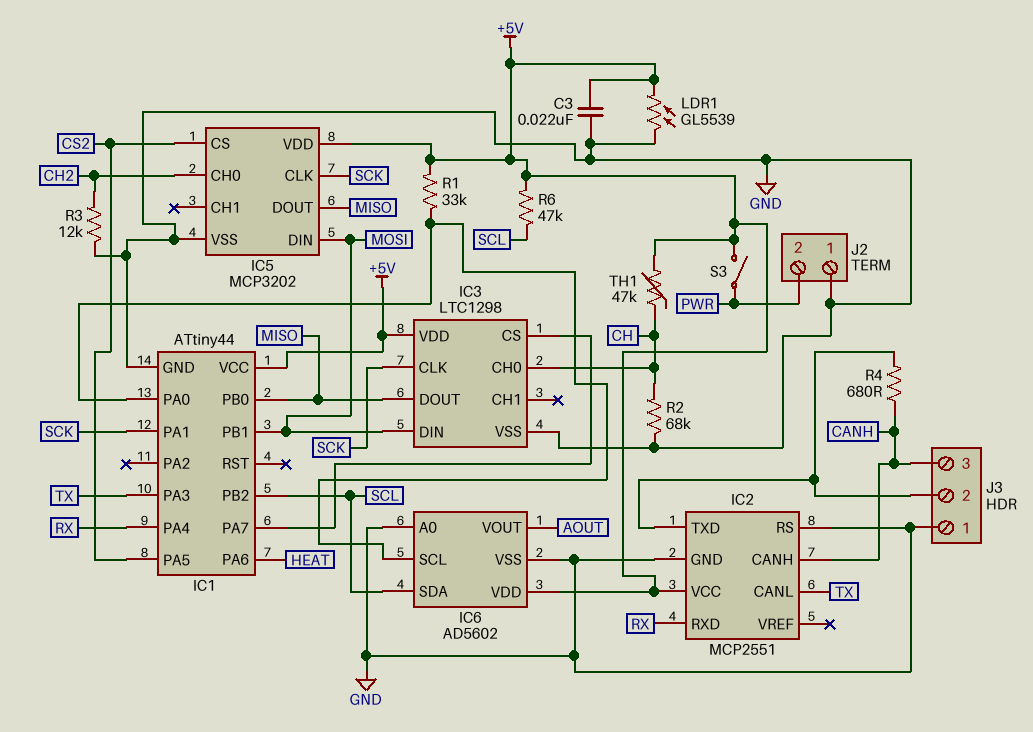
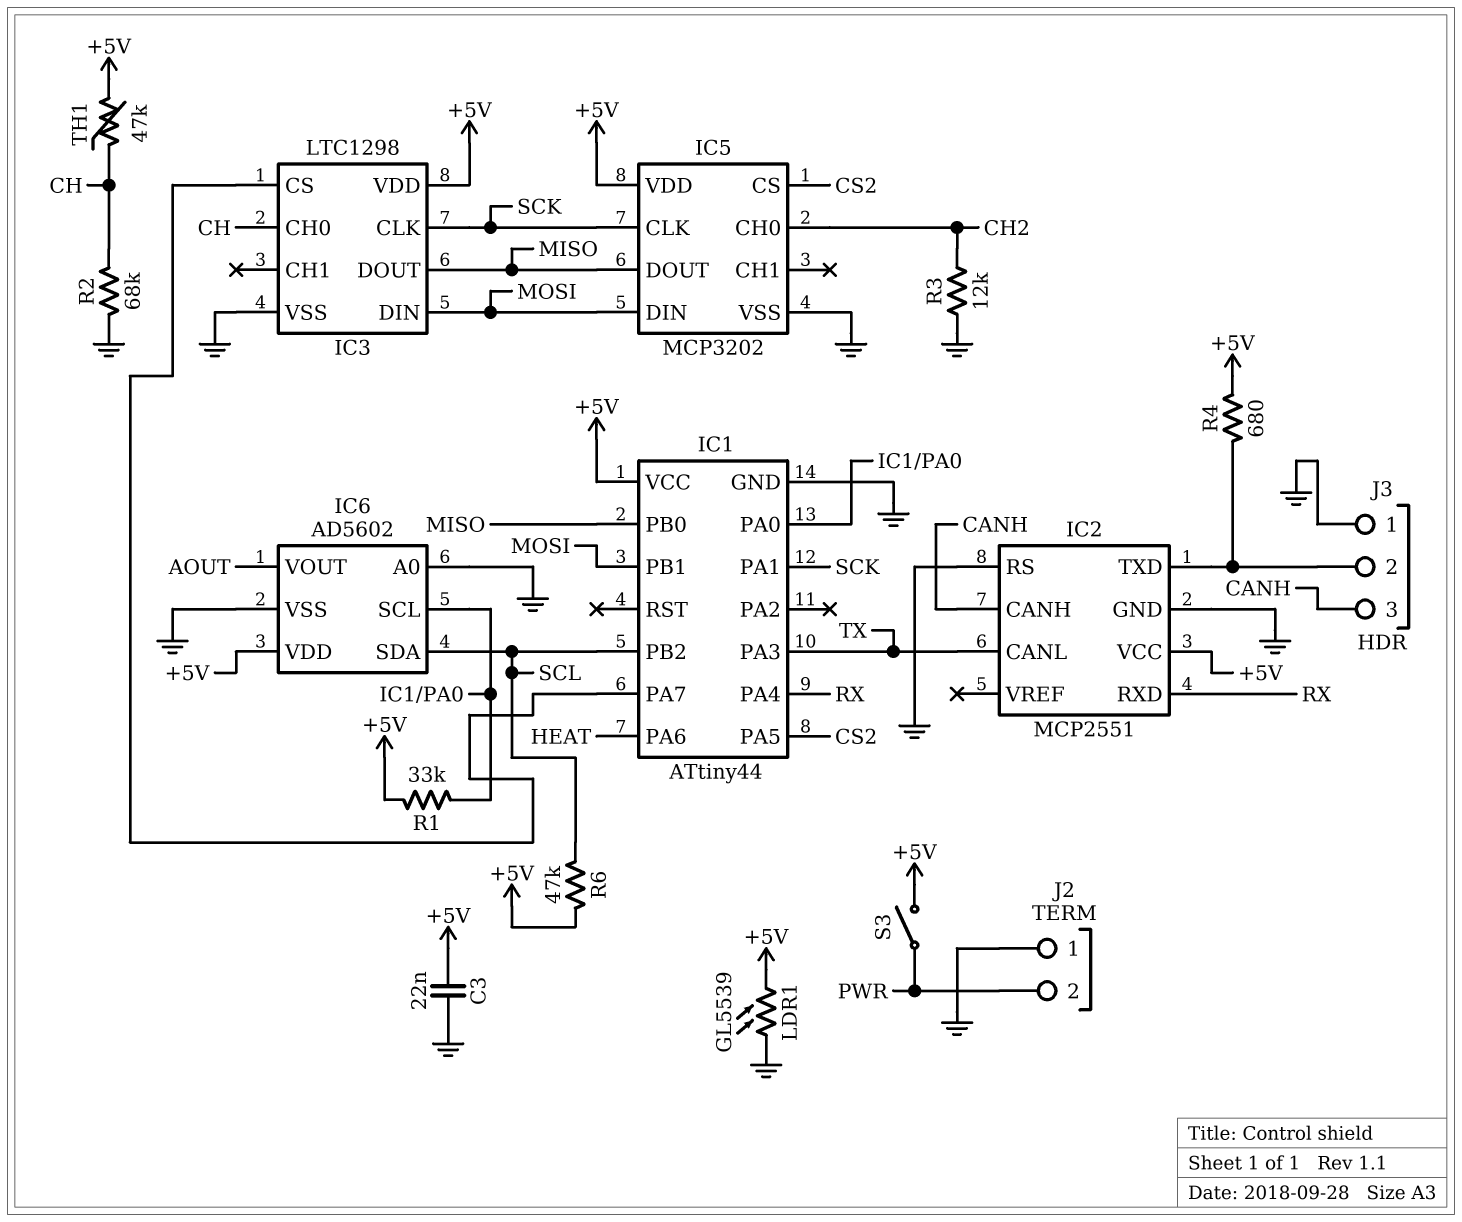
R4: 680 (CANH, IC2/TXD) -> 680 (+5V, IC2/TXD)

